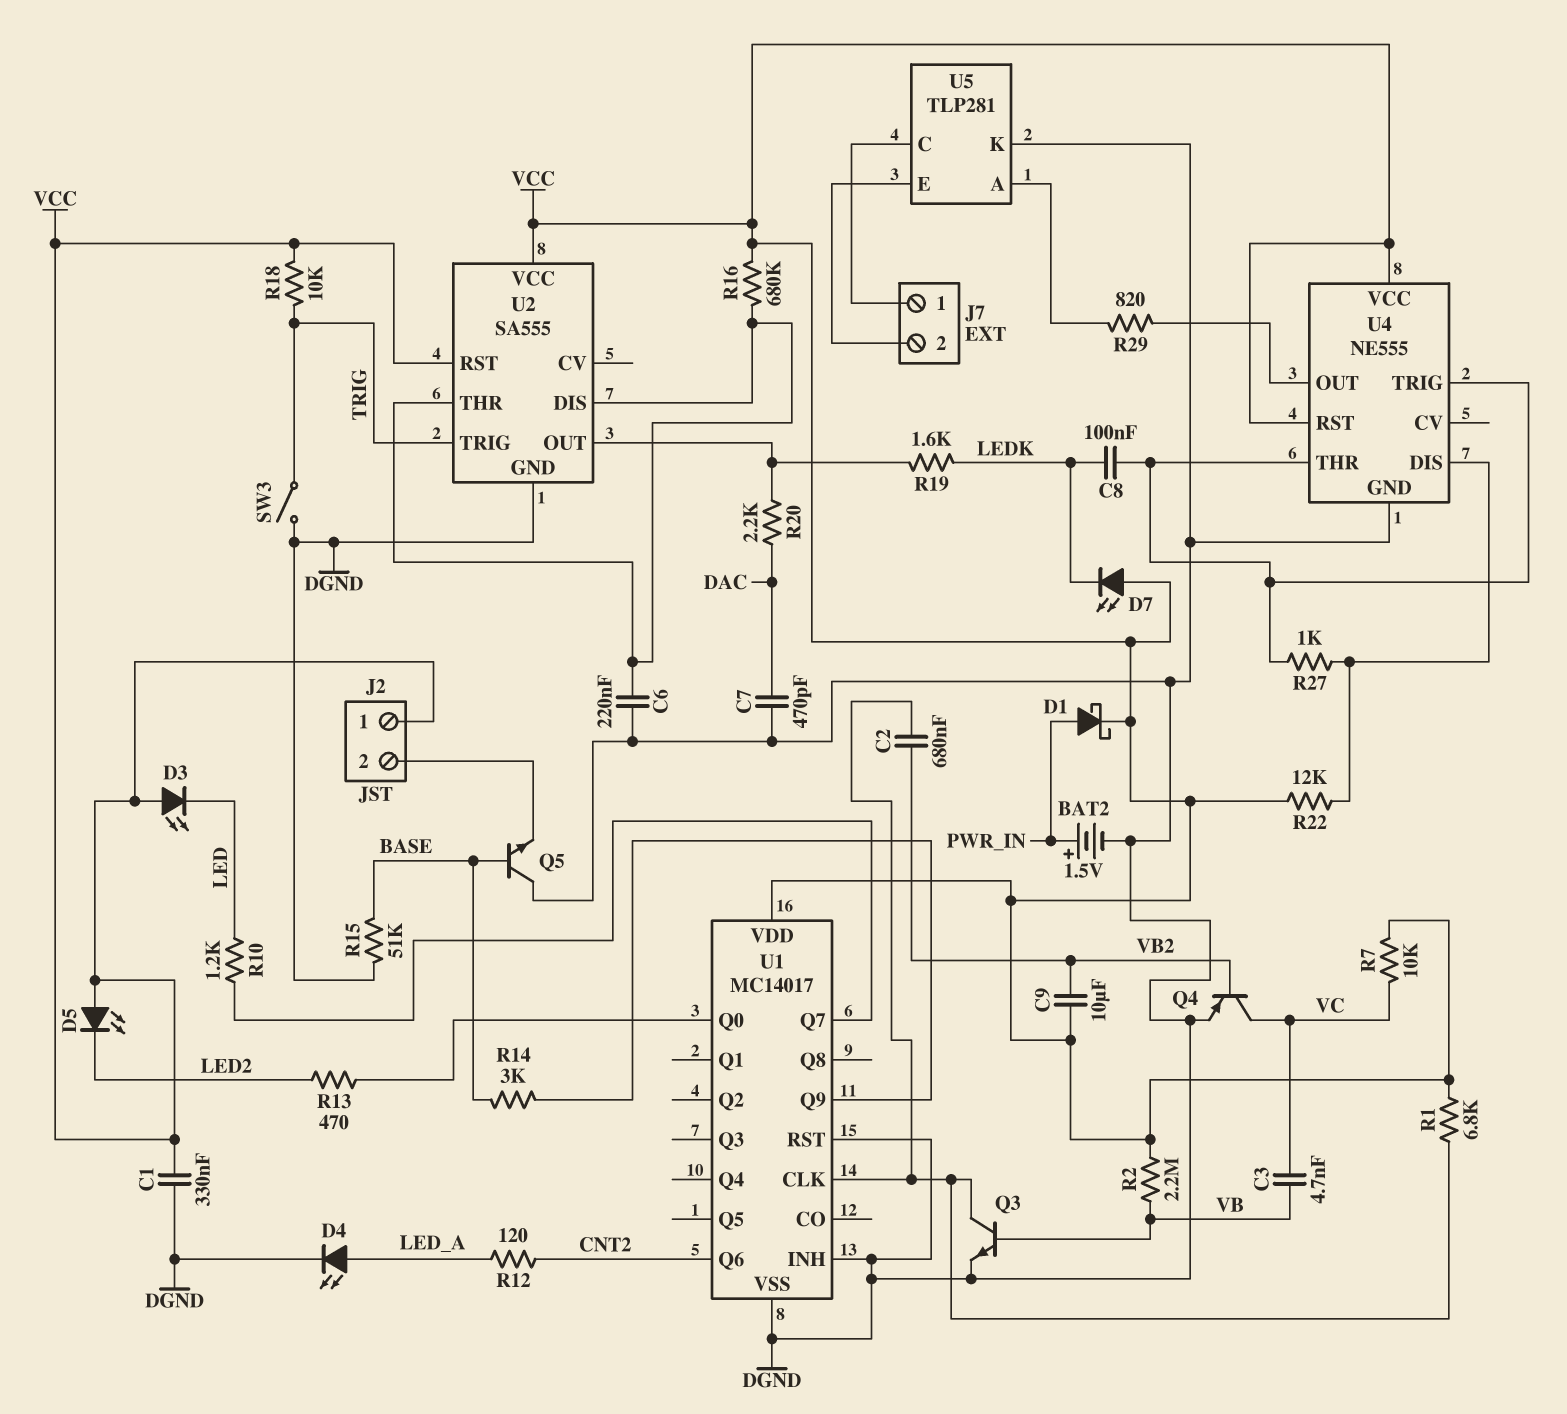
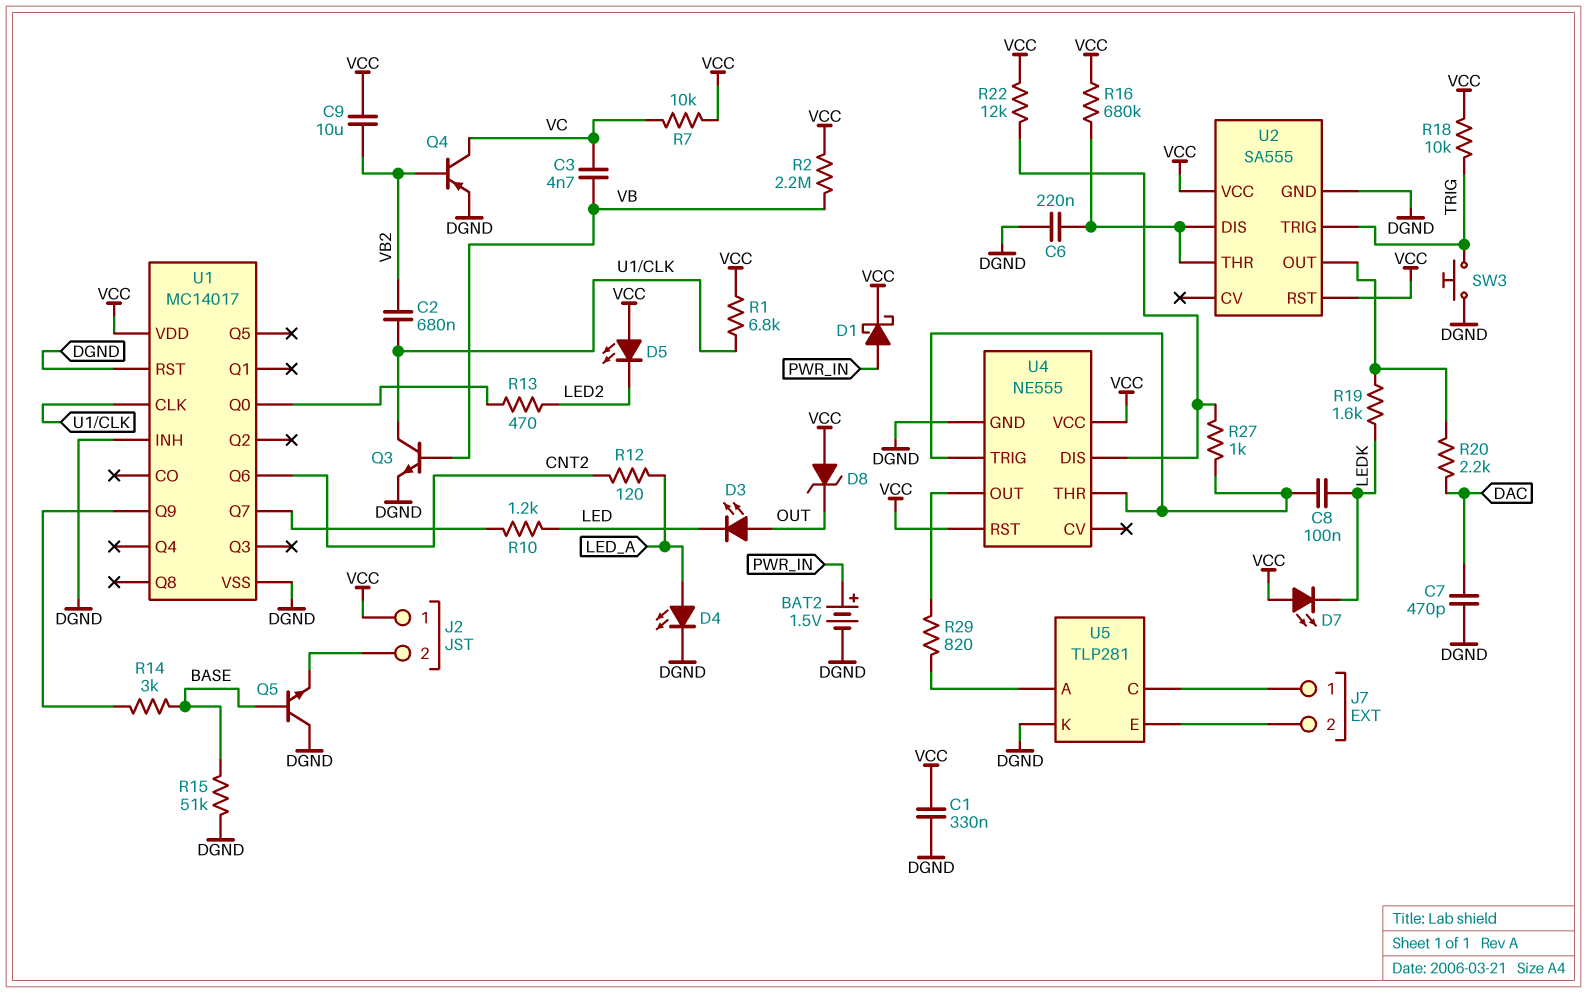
D3: LED (A VCC, K LED) -> LED (A OUT, K LED)
D8: none -> zener (A VCC, K OUT)
SW3: switch (DGND, TRIG) -> button (DGND, TRIG)

